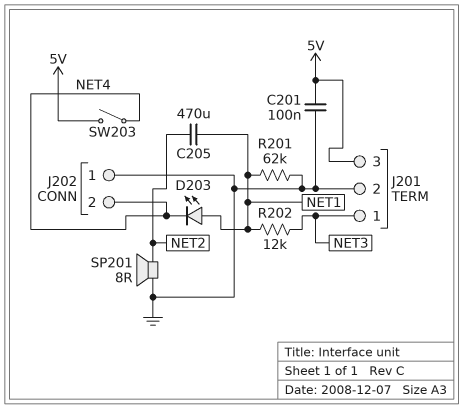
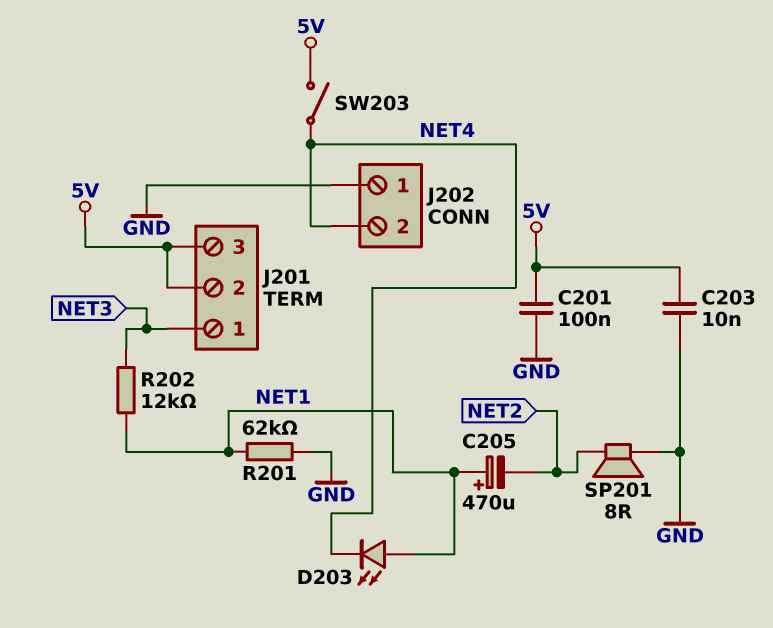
C203: none -> 10nF (5V, GND)
C205: 470uF (NET1, NET2) -> 470uF (plus NET1, minus NET2)
J201 pin 2: GND -> 5V

